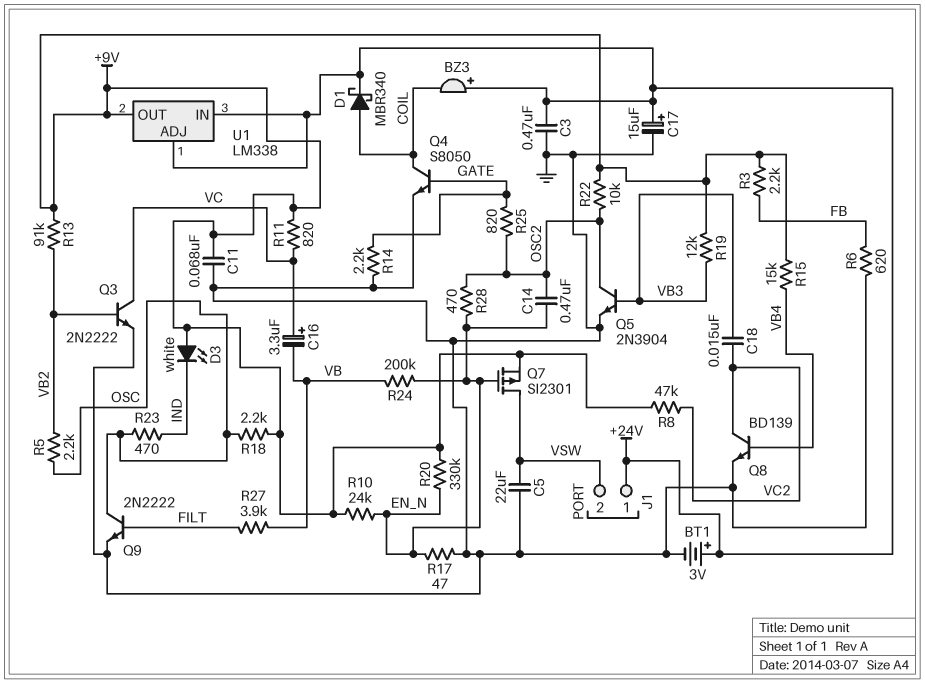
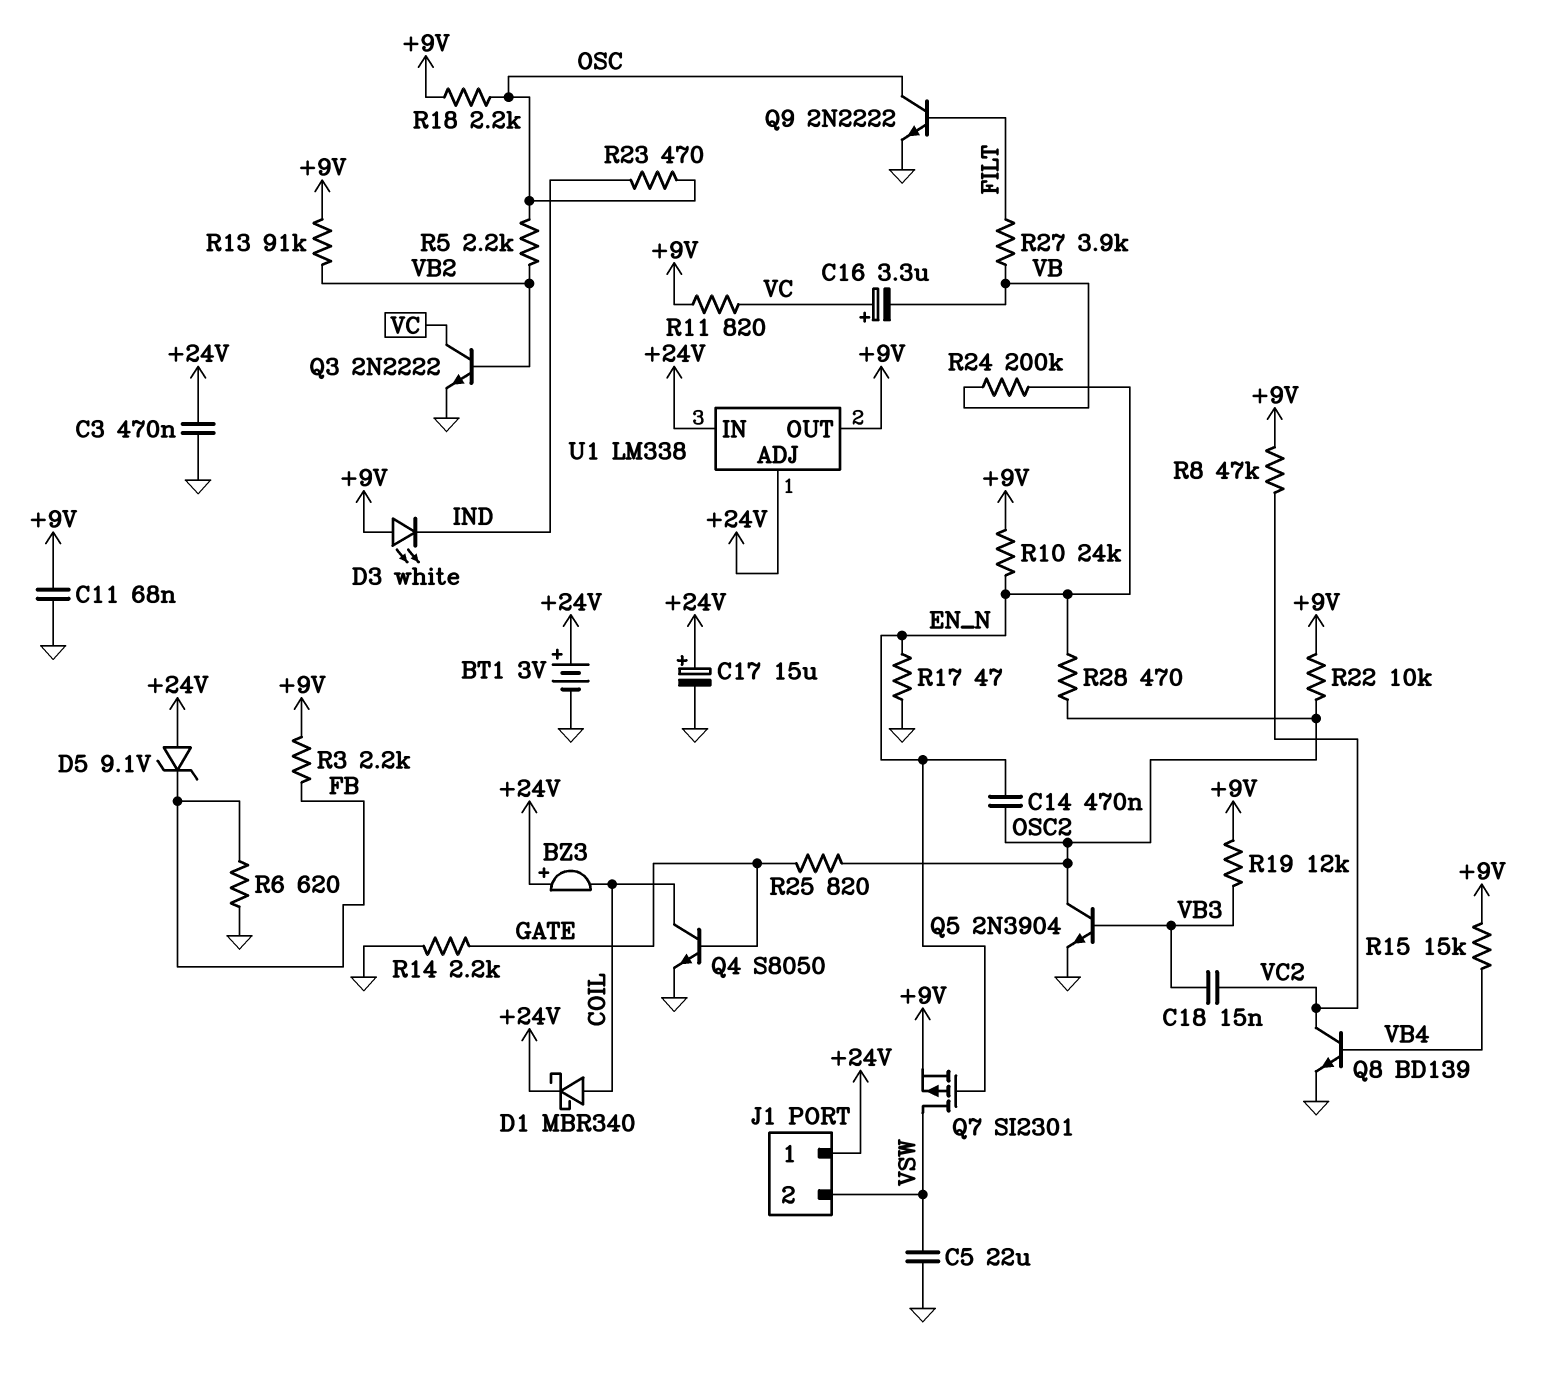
D5: none -> zener 9.1V (A +24V, K FB)
R20: 330k (+9V, EN_N) -> none

